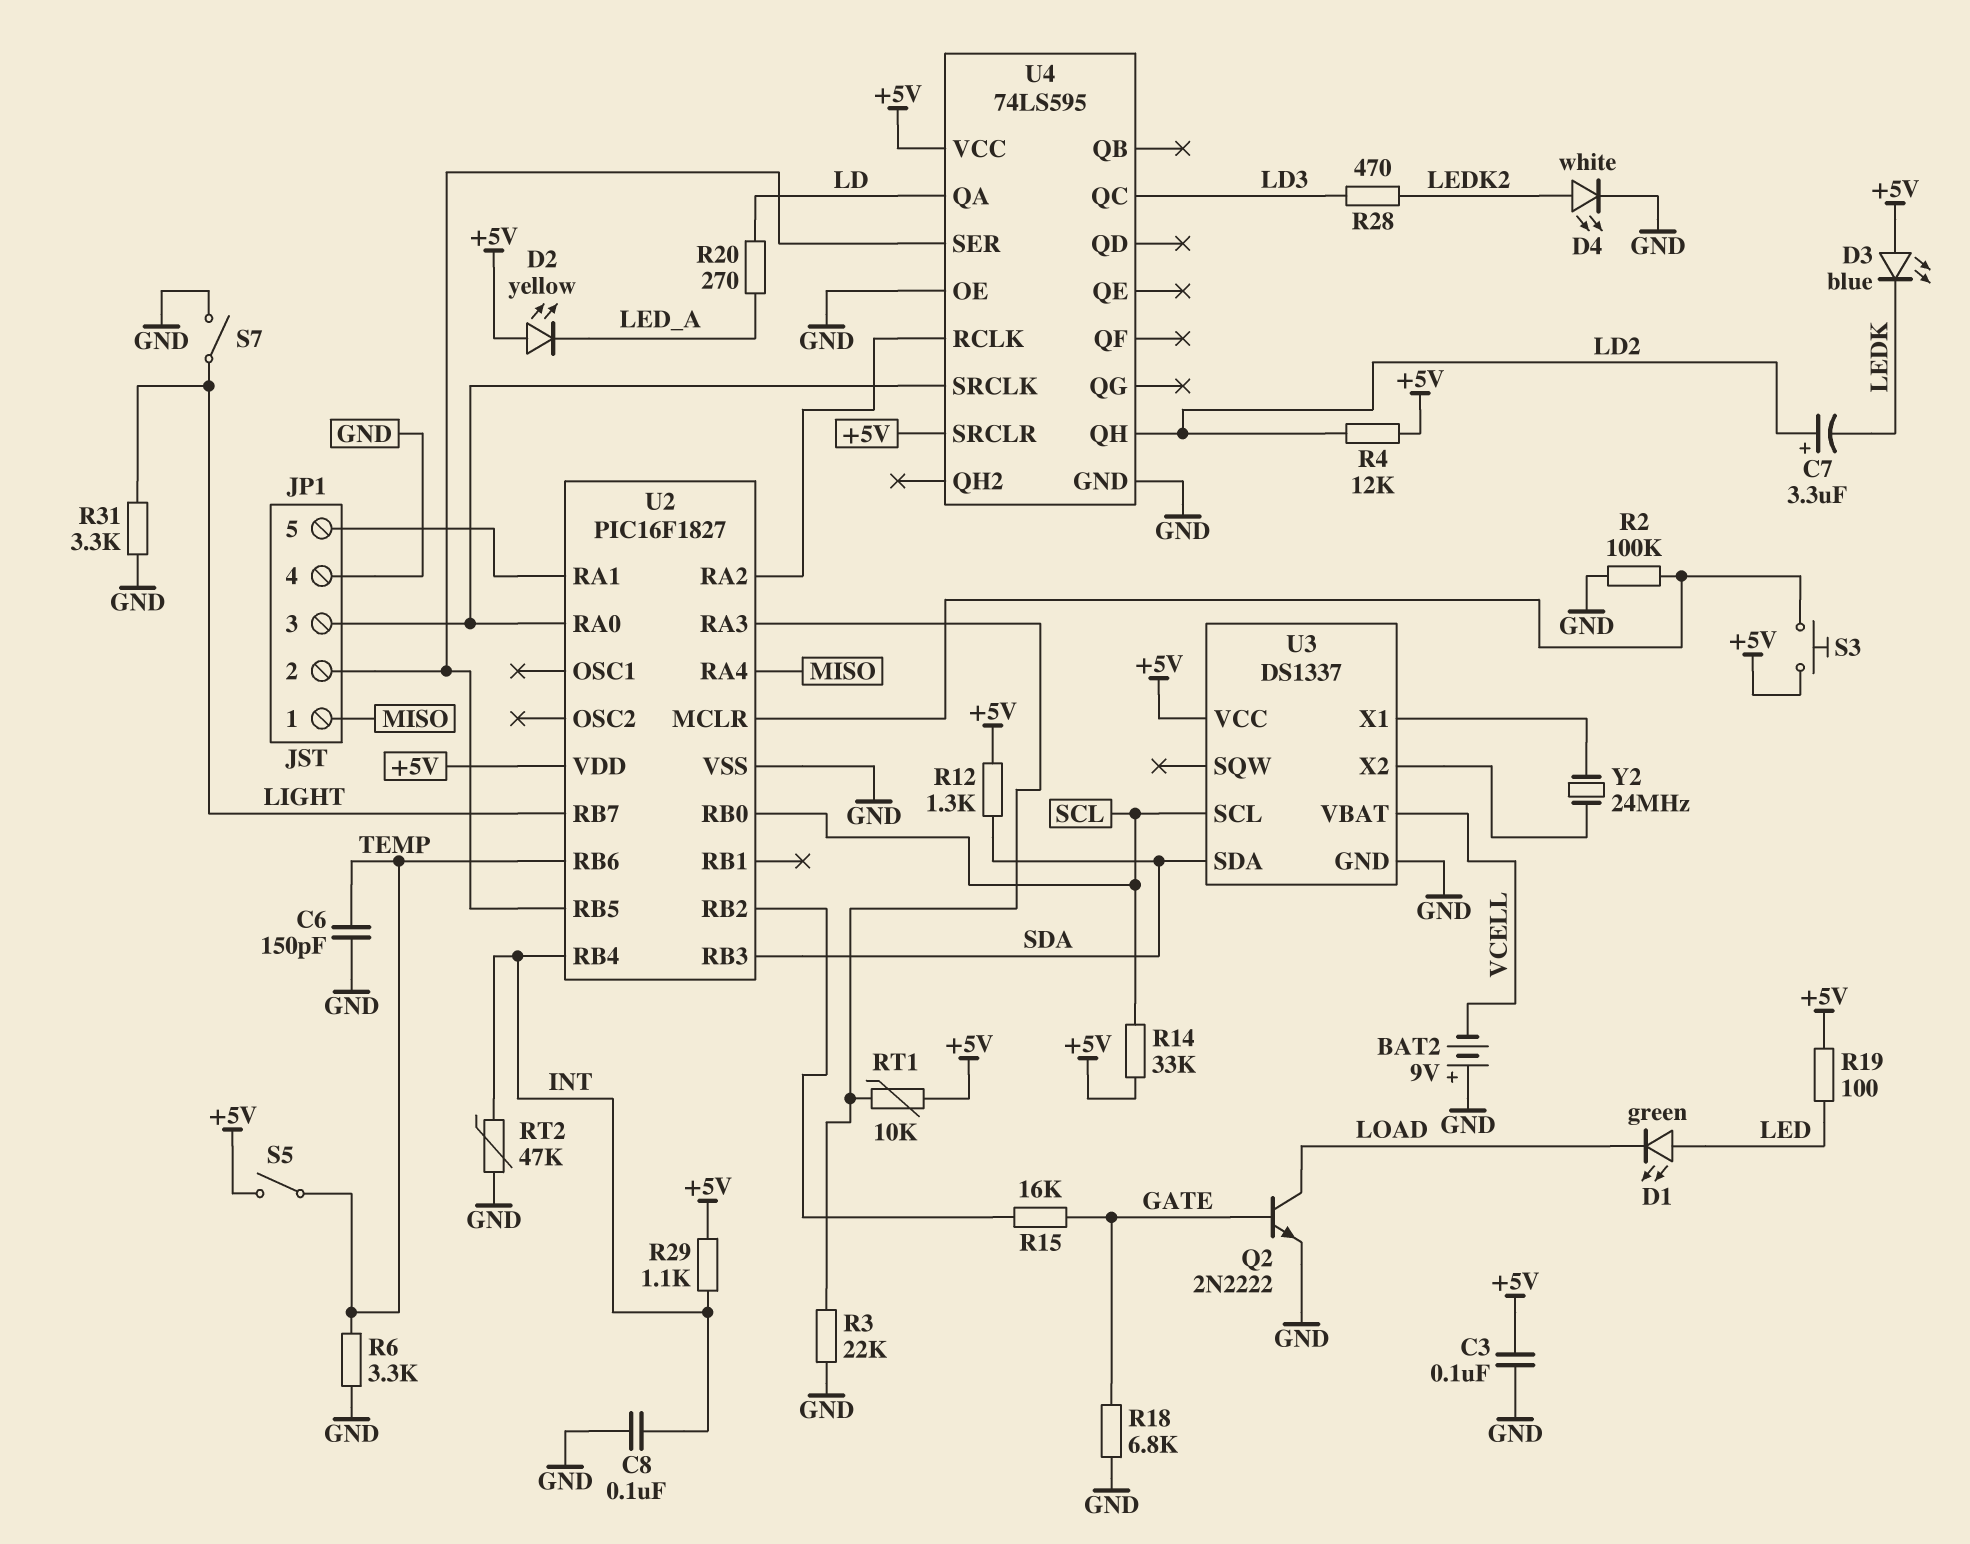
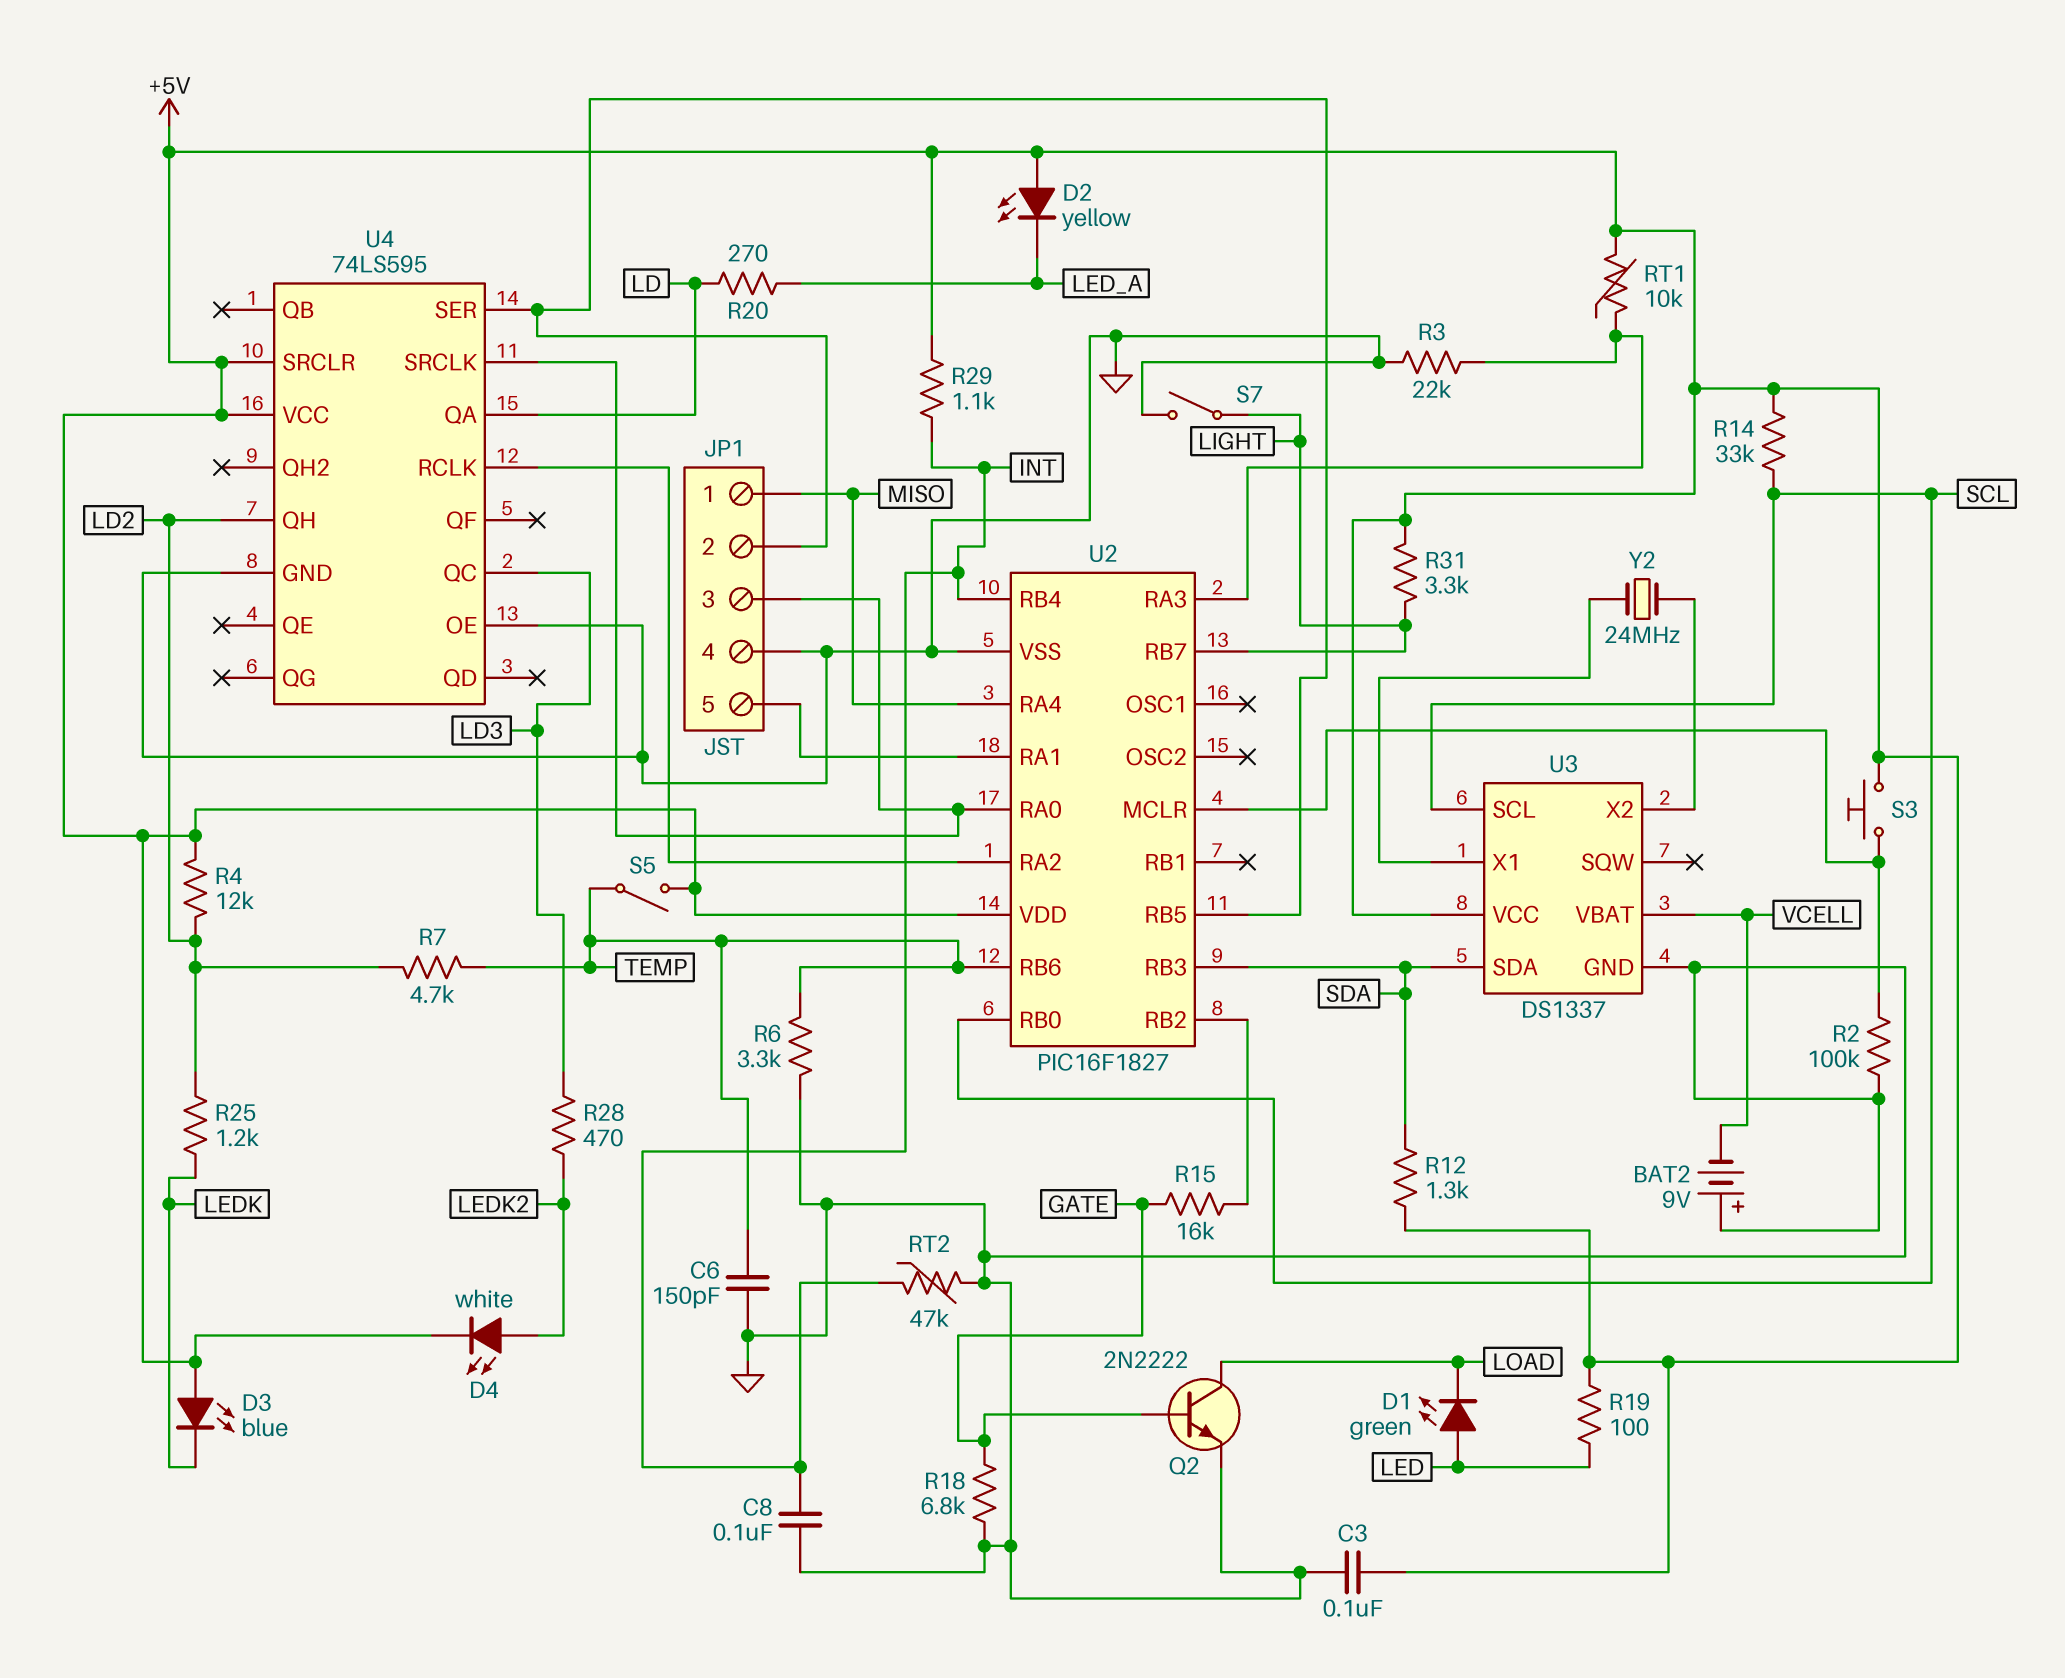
C7: 3.3uF (plus LD2, minus LEDK) -> none
D4: LED white (A LEDK2, K GND) -> LED white (A LEDK2, K +5V)
R7: none -> 4.7k (LD2, TEMP)
R25: none -> 1.2k (LD2, LEDK)
R31: 3.3k (GND, LIGHT) -> 3.3k (+5V, LIGHT)

